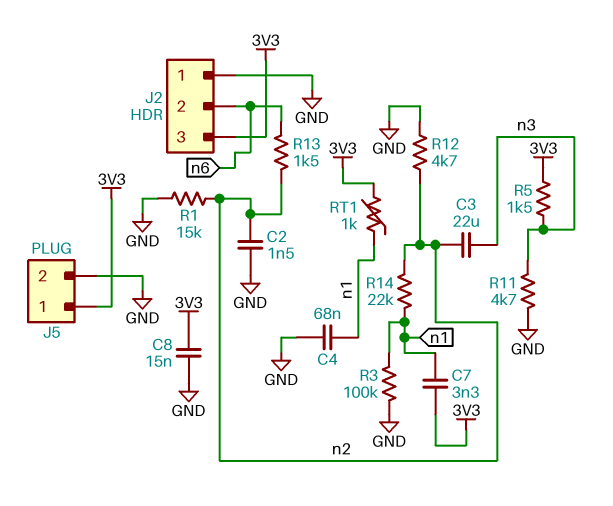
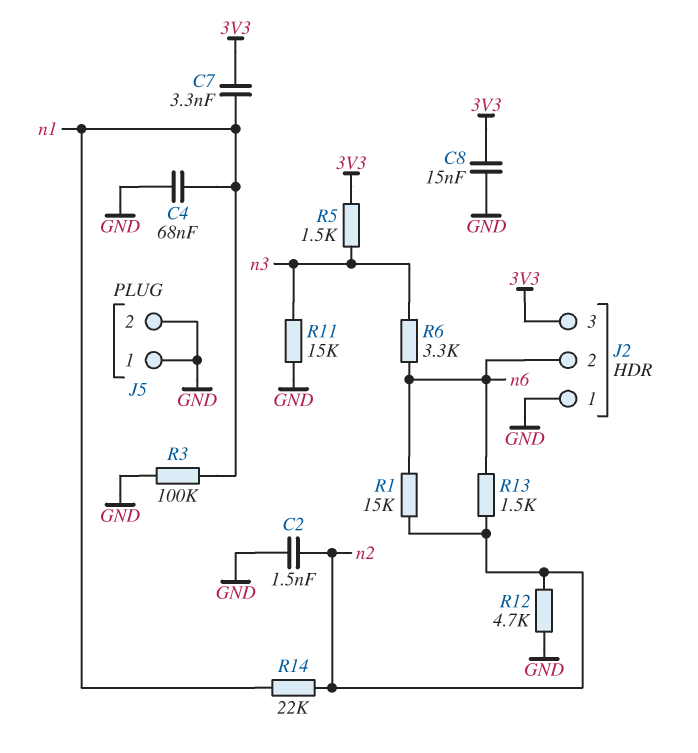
C3: 22uF (n2, n3) -> none
J5 pin 1: 3V3 -> GND
R1: 15k (GND, n2) -> 15k (n2, n6)
R6: none -> 3.3k (n3, n6)
R11: 4.7k (GND, n3) -> 15k (GND, n3)
RT1: 1k (3V3, n1) -> none

